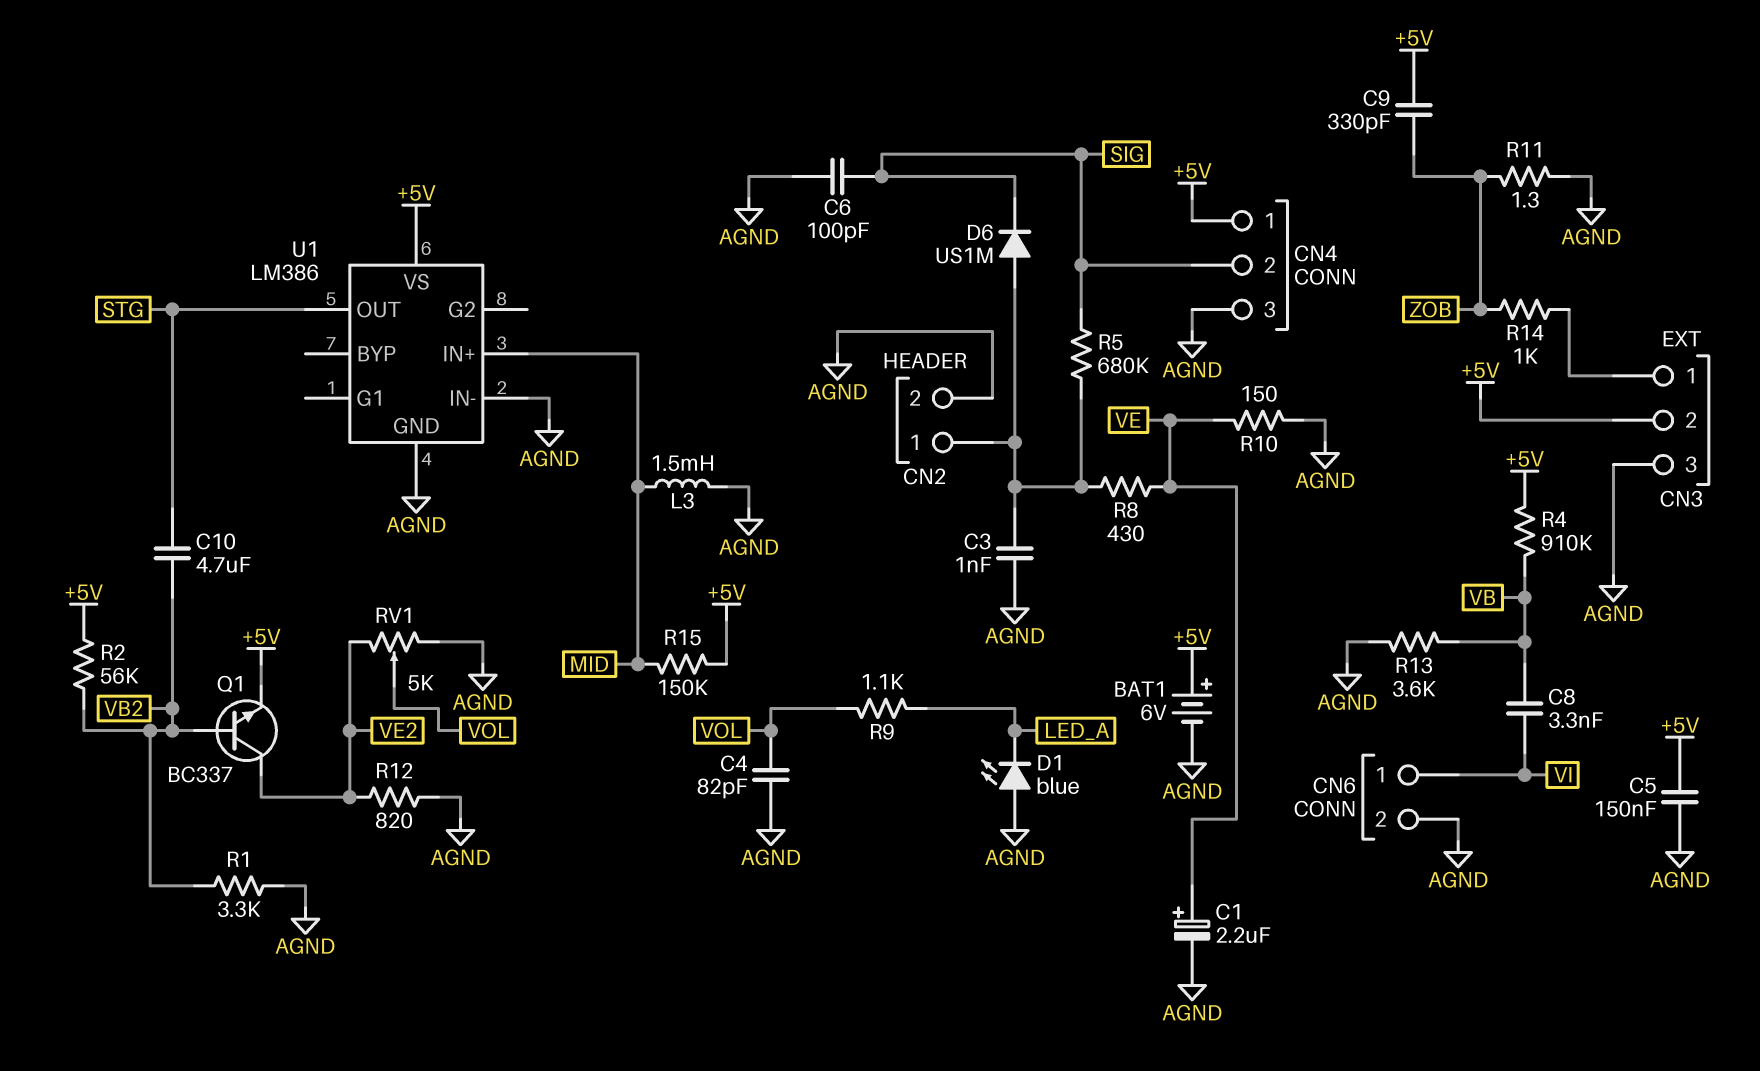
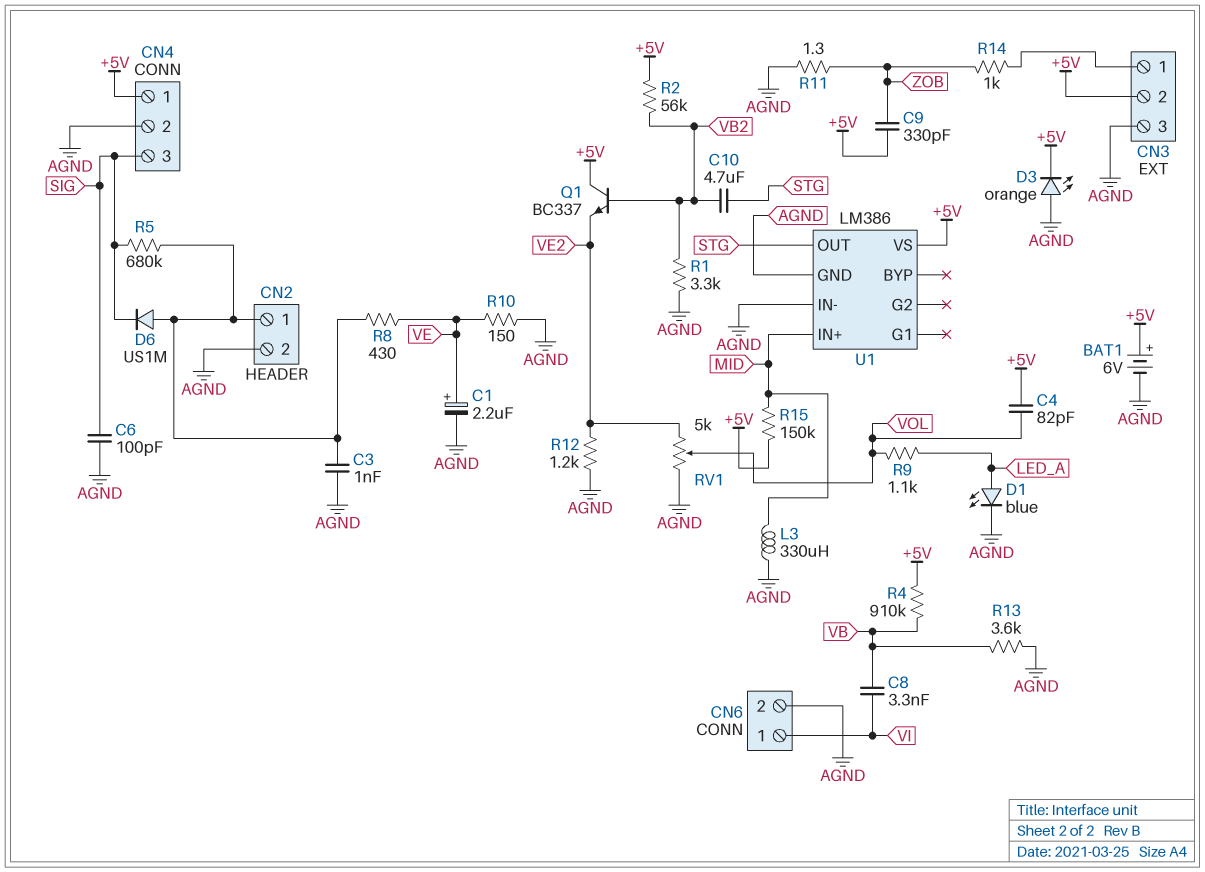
C4: 82pF (AGND, VOL) -> 82pF (+5V, VOL)
C5: 150nF (+5V, AGND) -> none
CN4 pin 2: SIG -> AGND
CN4 pin 3: AGND -> SIG
D1: LED blue (A AGND, K LED_A) -> LED blue (A LED_A, K AGND)
D3: none -> LED orange (A AGND, K +5V)
L3: 1.5mH (AGND, MID) -> 330uH (AGND, MID)
Q1: NPN BC337 (B VB2, C VE2, E +5V) -> NPN BC337 (B VB2, C +5V, E VE2)
R12: 820 (AGND, VE2) -> 1.2k (AGND, VE2)

